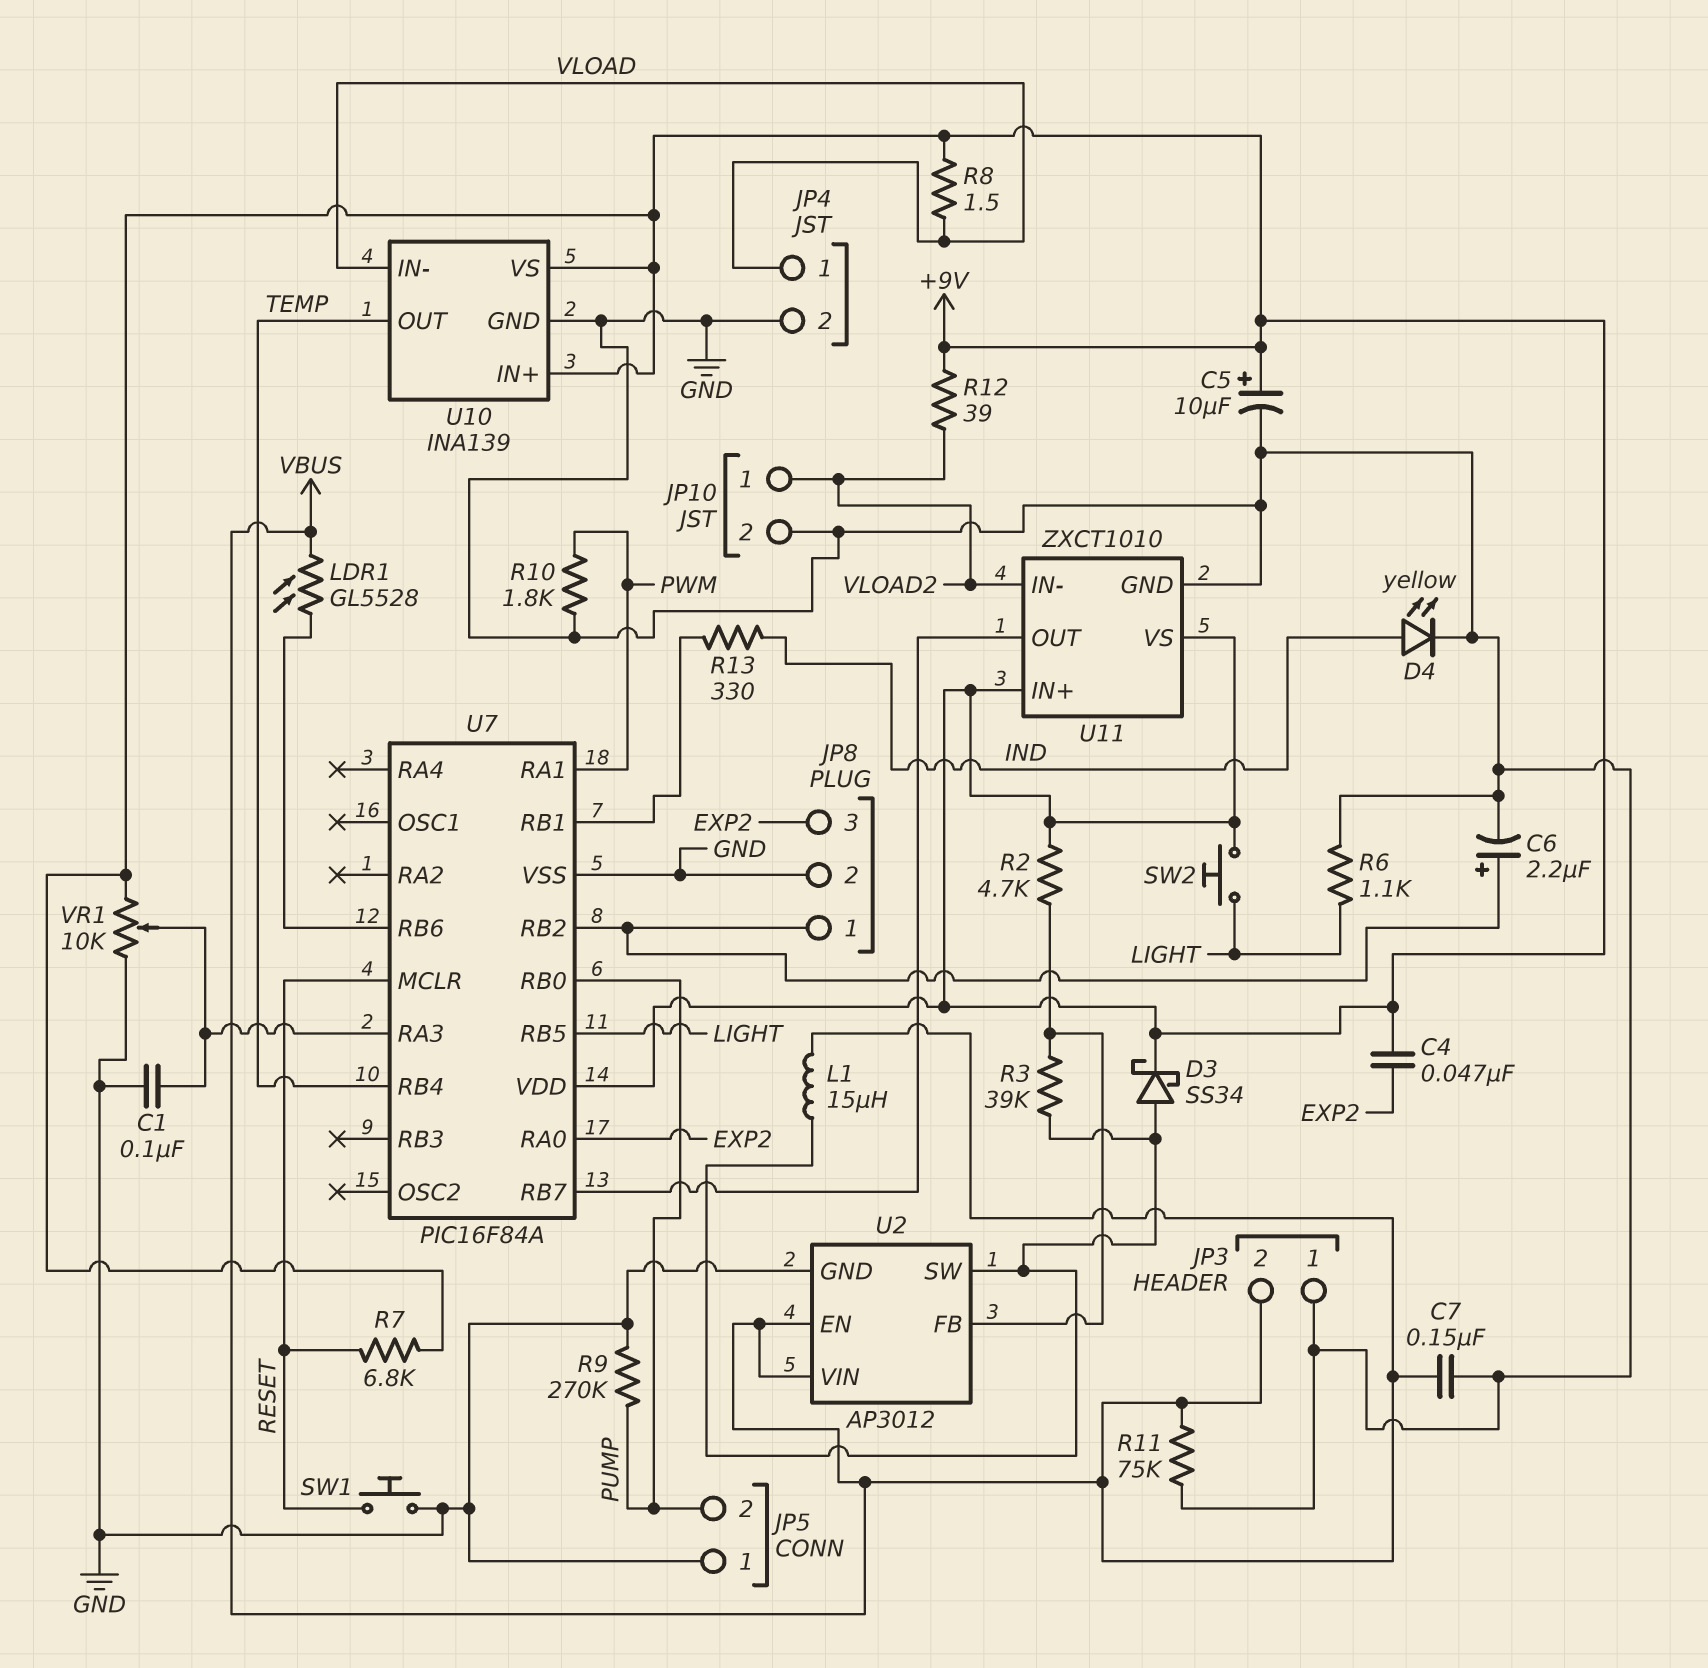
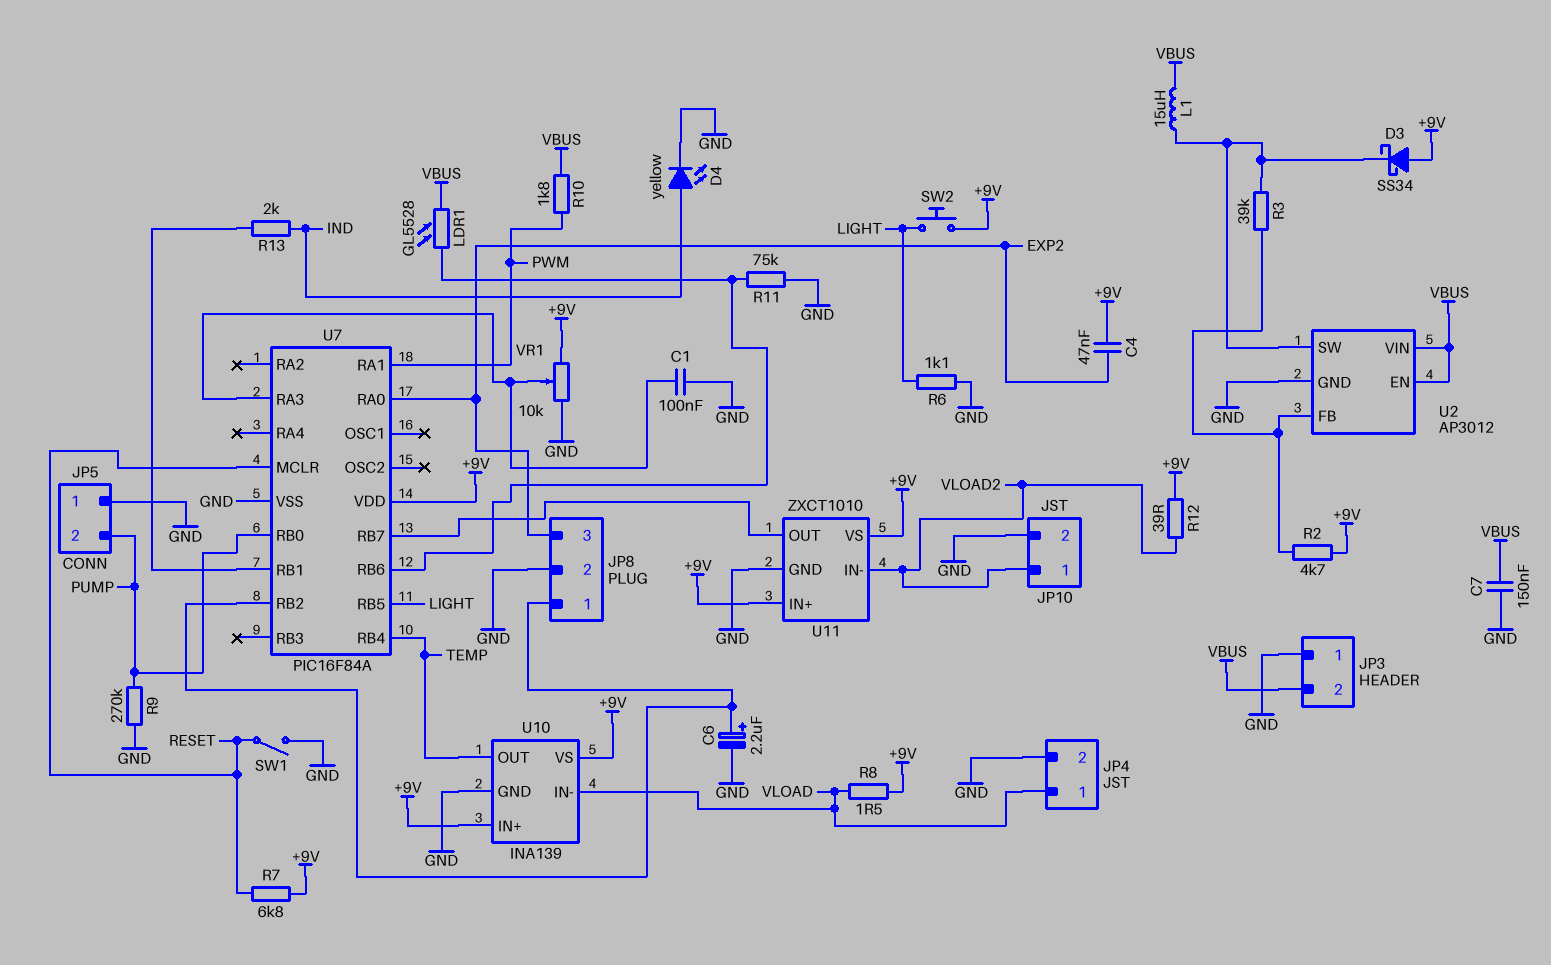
C5: 10uF (plus +9V, minus GND) -> none
D3: schottky SS34 (A U2/SW, K +9V) -> schottky SS34 (A +9V, K U2/SW)
R10: 1.8k (GND, PWM) -> 1.8k (PWM, VBUS)
R11: 75k (GND, VBUS) -> 75k (GND, U7/RB6)
R13: 330 (IND, U7/RB1) -> 2k (IND, U7/RB1)
SW1: button (GND, RESET) -> switch (GND, RESET)

